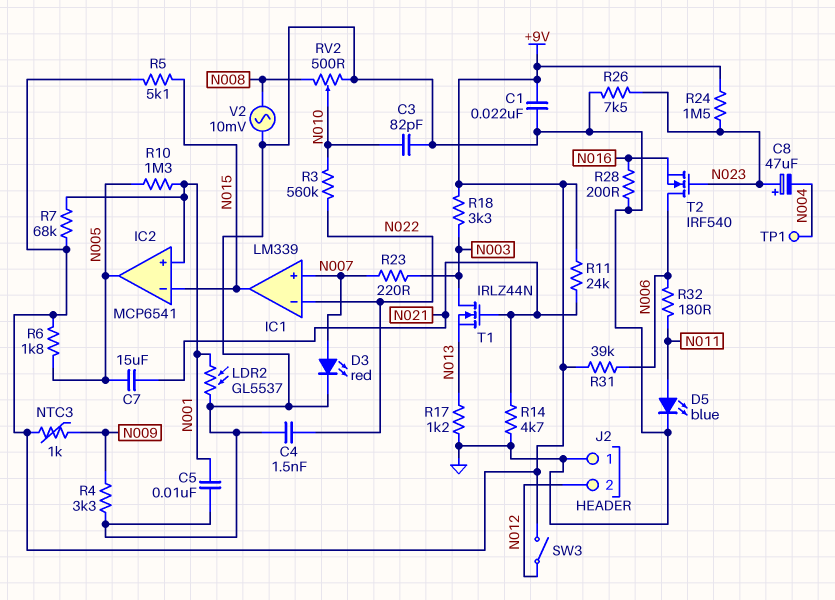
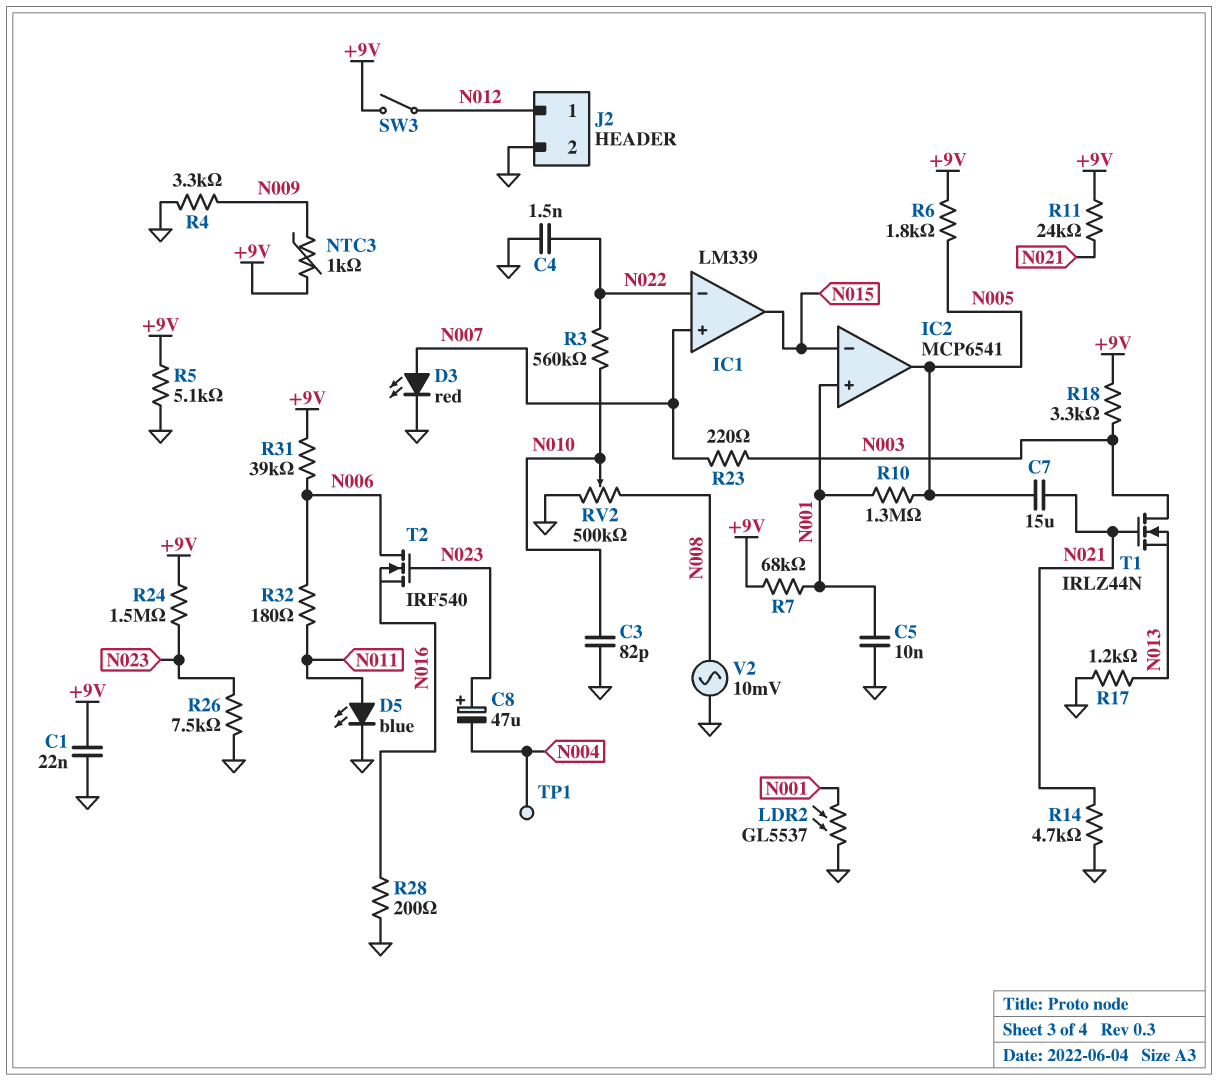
J2 pin 1: GND -> N012
J2 pin 2: N012 -> GND
R5: 5.1k (+9V, N015) -> 5.1k (+9V, GND)
RV2: 500 (GND, N008, wiper N010) -> 500k (GND, N008, wiper N010)

